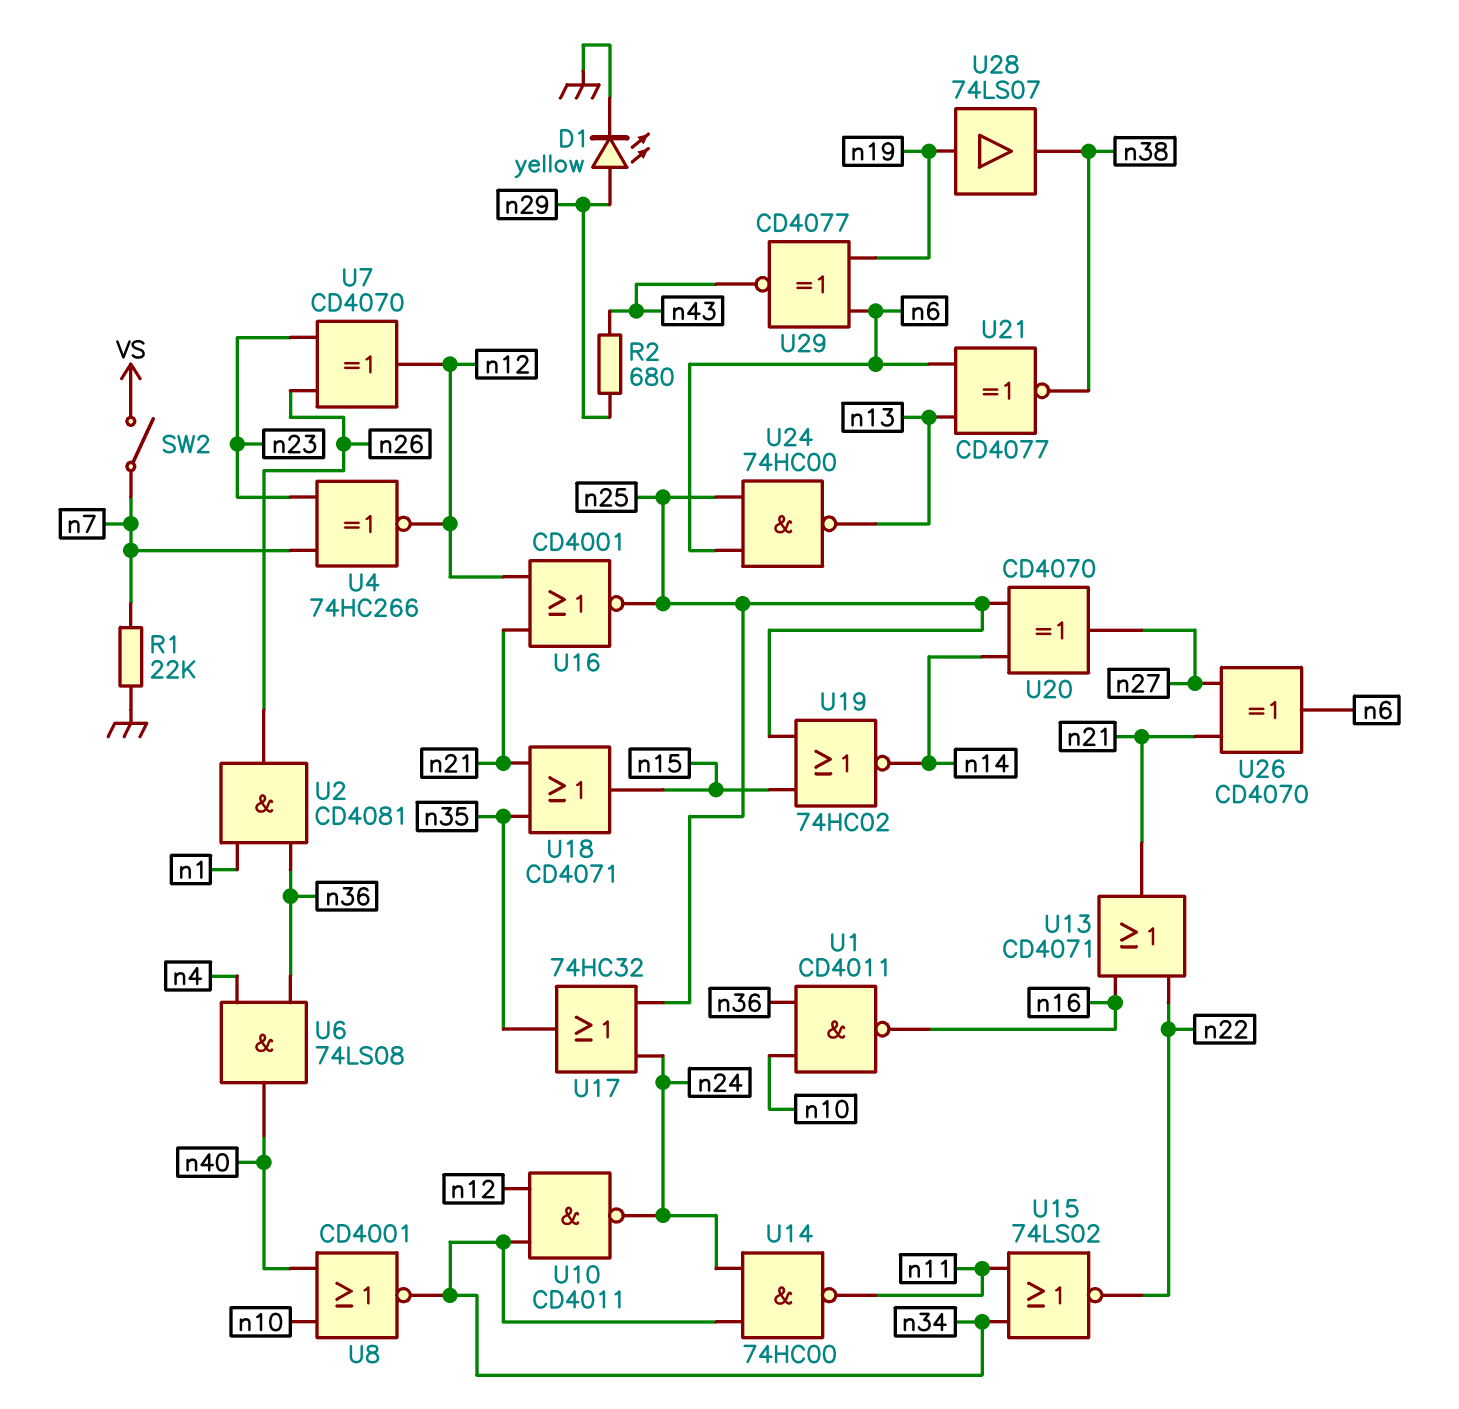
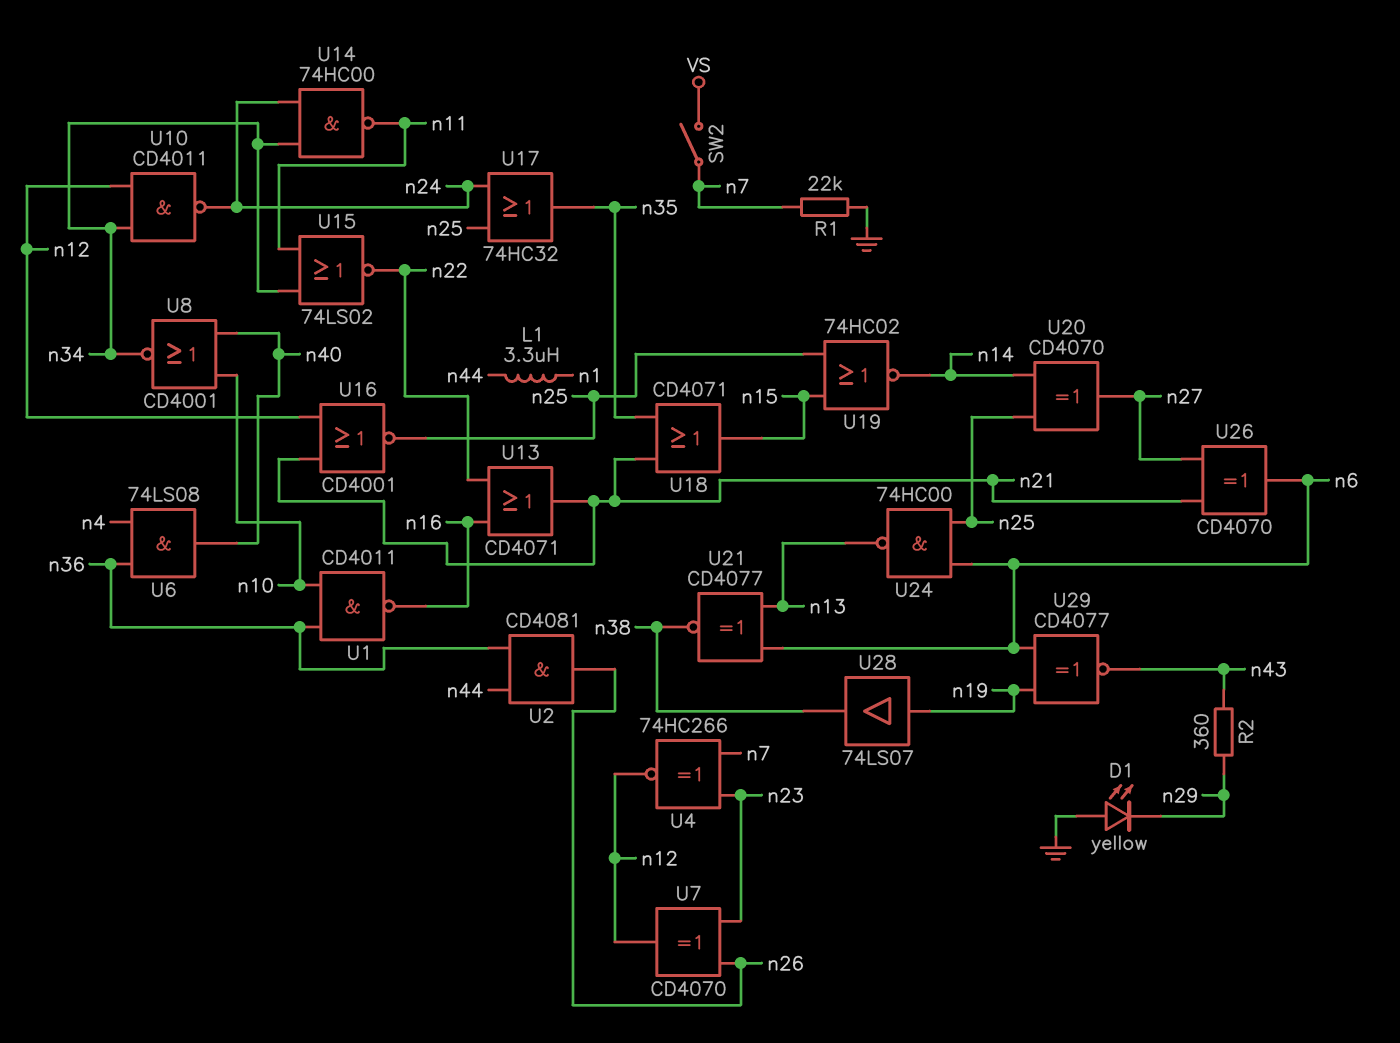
D1: LED yellow (A n29, K GND) -> LED yellow (A GND, K n29)
L1: none -> 3.3uH (n1, n44)
R2: 680 (n29, n43) -> 360 (n29, n43)
U2: AND CD4081 (in n1, in n36, out n26) -> AND CD4081 (in n36, in n44, out n26)

